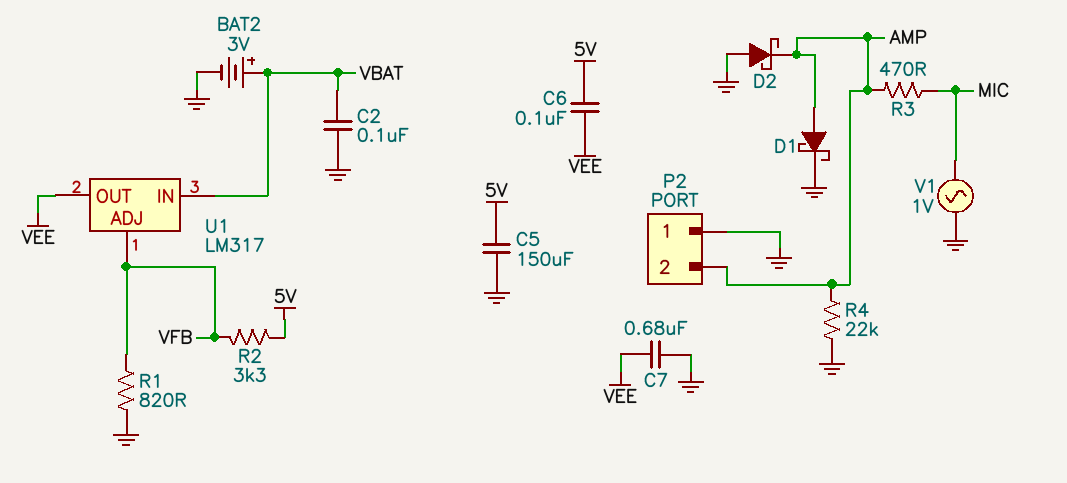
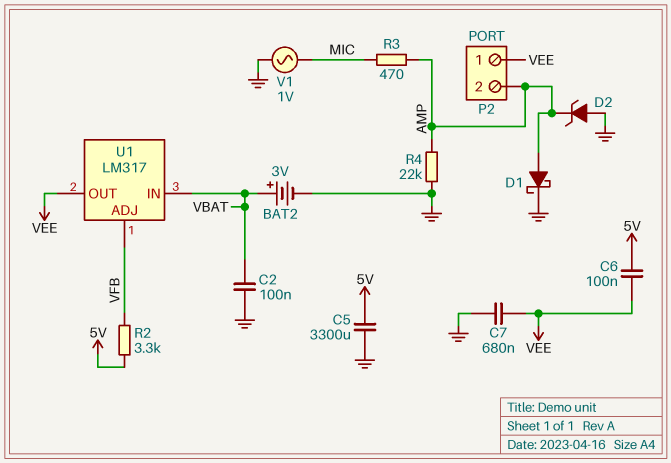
C5: 150uF (5V, GND) -> 3300uF (5V, GND)
D2: schottky (A GND, K AMP) -> zener (A GND, K AMP)
P2 pin 1: GND -> VEE
R1: 820 (GND, VFB) -> none

